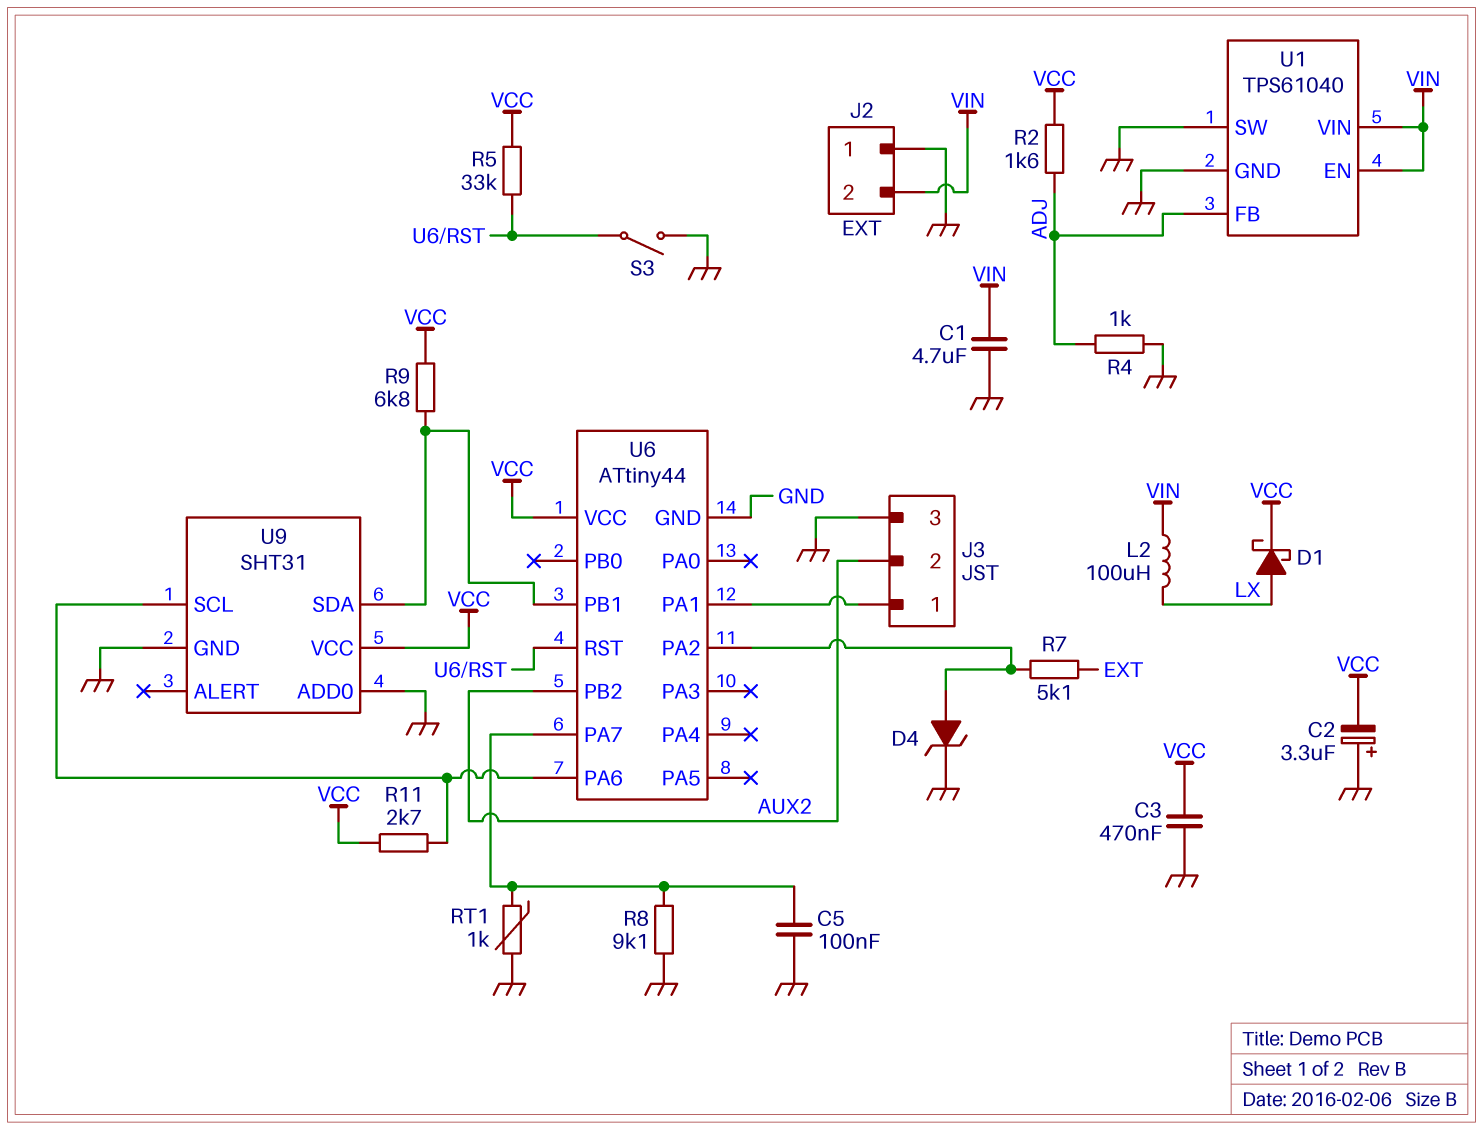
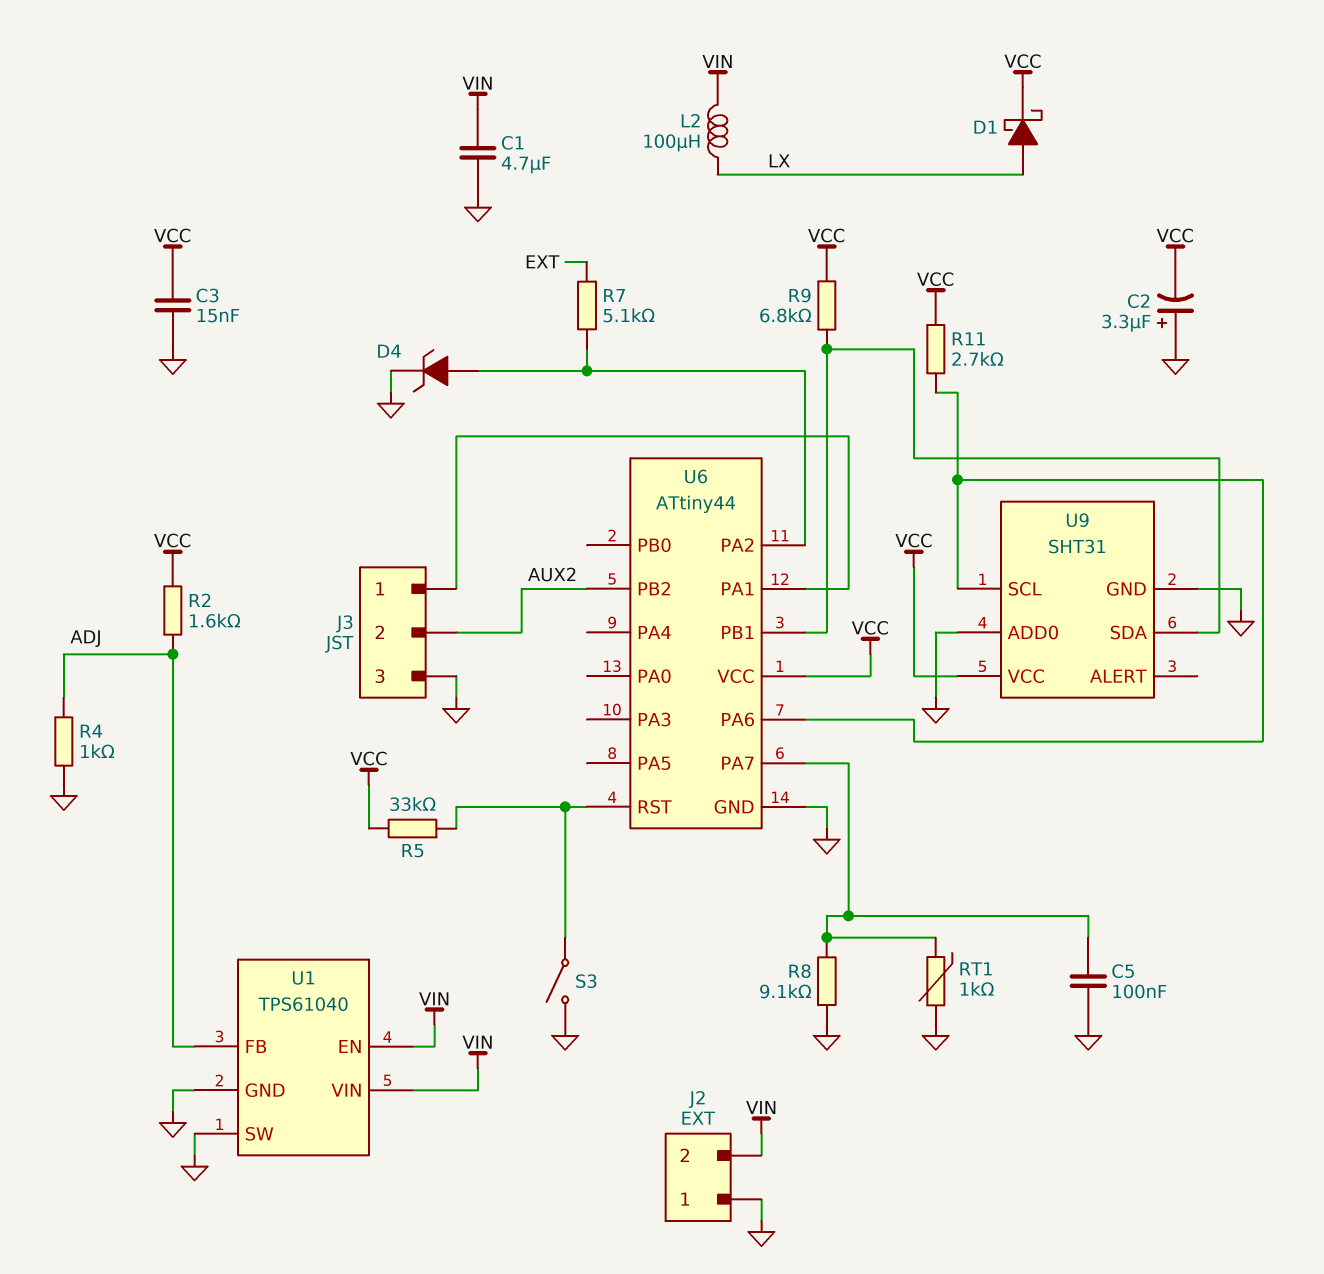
C3: 470nF (GND, VCC) -> 15nF (GND, VCC)

